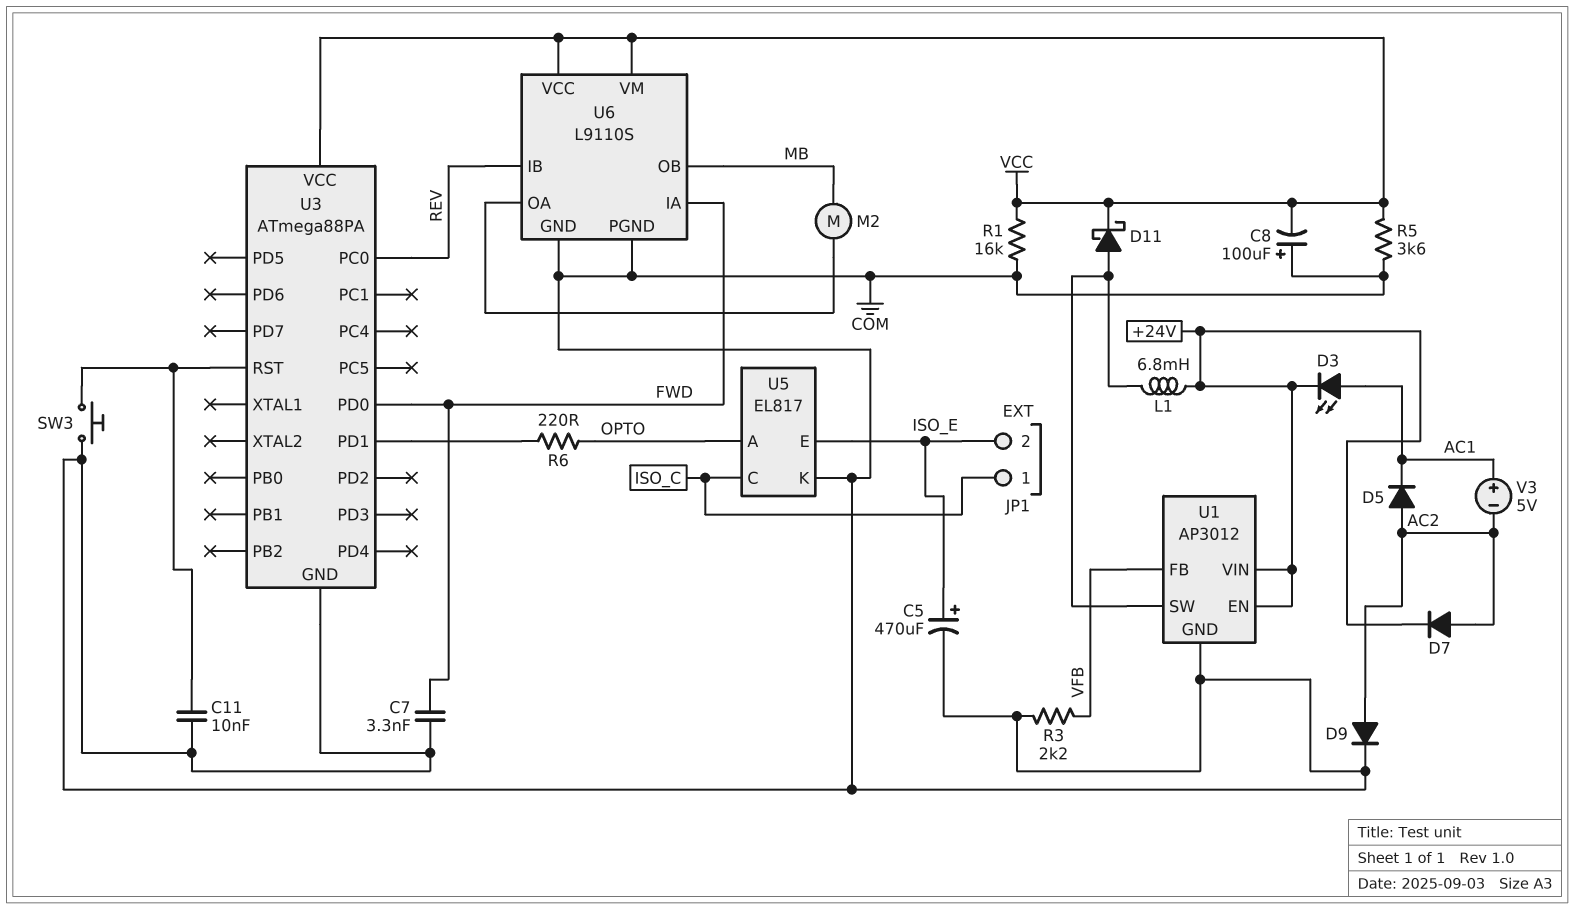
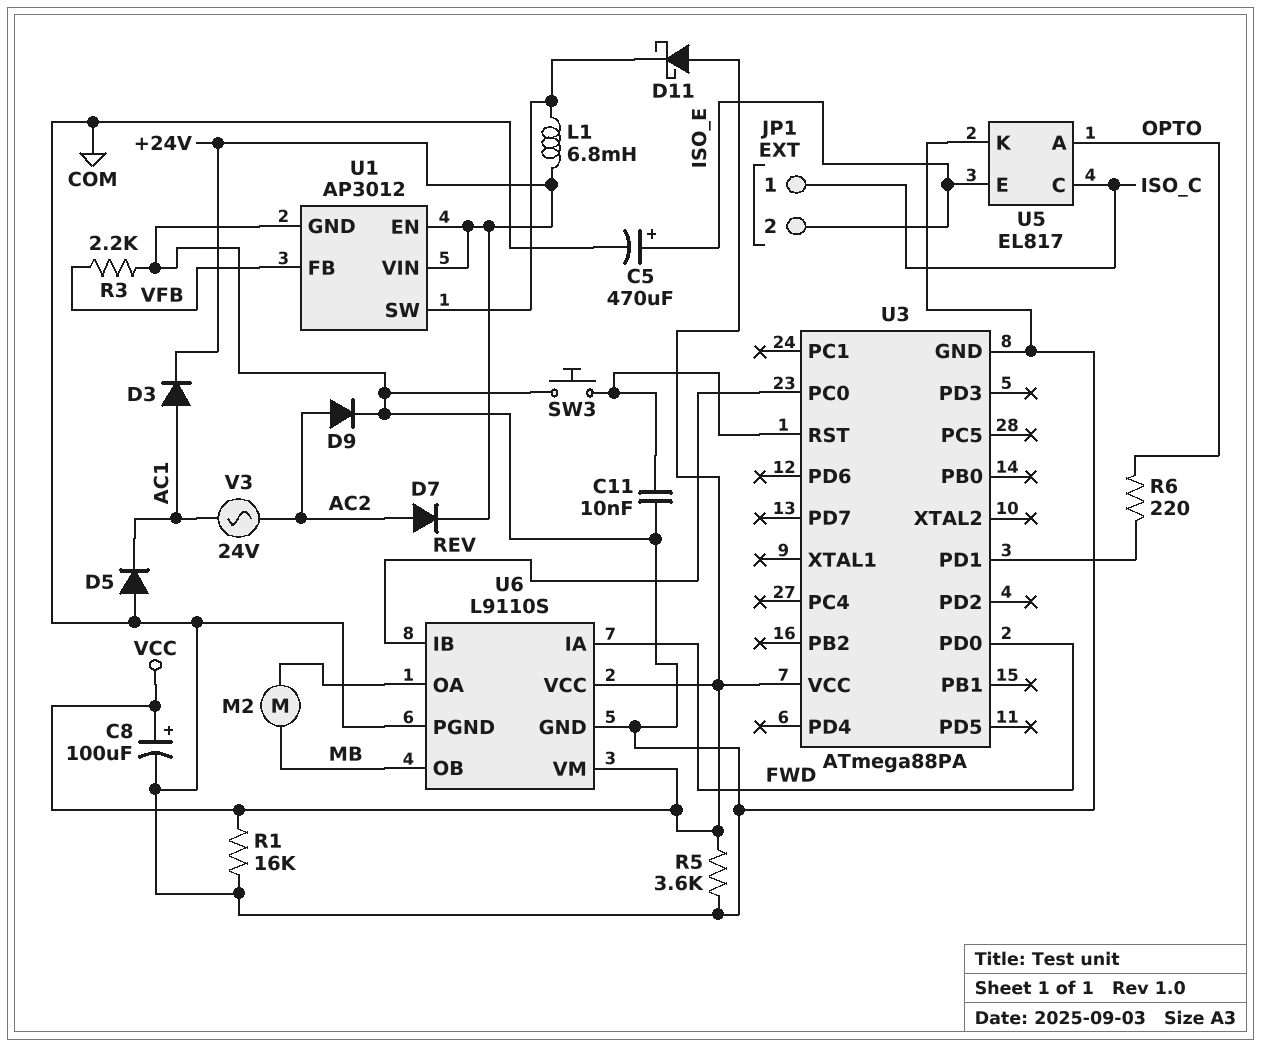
C7: 3.3nF (COM, FWD) -> none
C8: 100uF (plus COM, minus VCC) -> 100uF (plus VCC, minus COM)
D3: LED (A AC1, K +24V) -> diode (A AC1, K +24V)
D5: diode (A AC2, K AC1) -> diode (A COM, K AC1)
D11: schottky (A U1/SW, K VCC) -> schottky (A VCC, K U1/SW)
V3: 5V (plus AC1, minus AC2) -> AC 24V (AC1, AC2)

